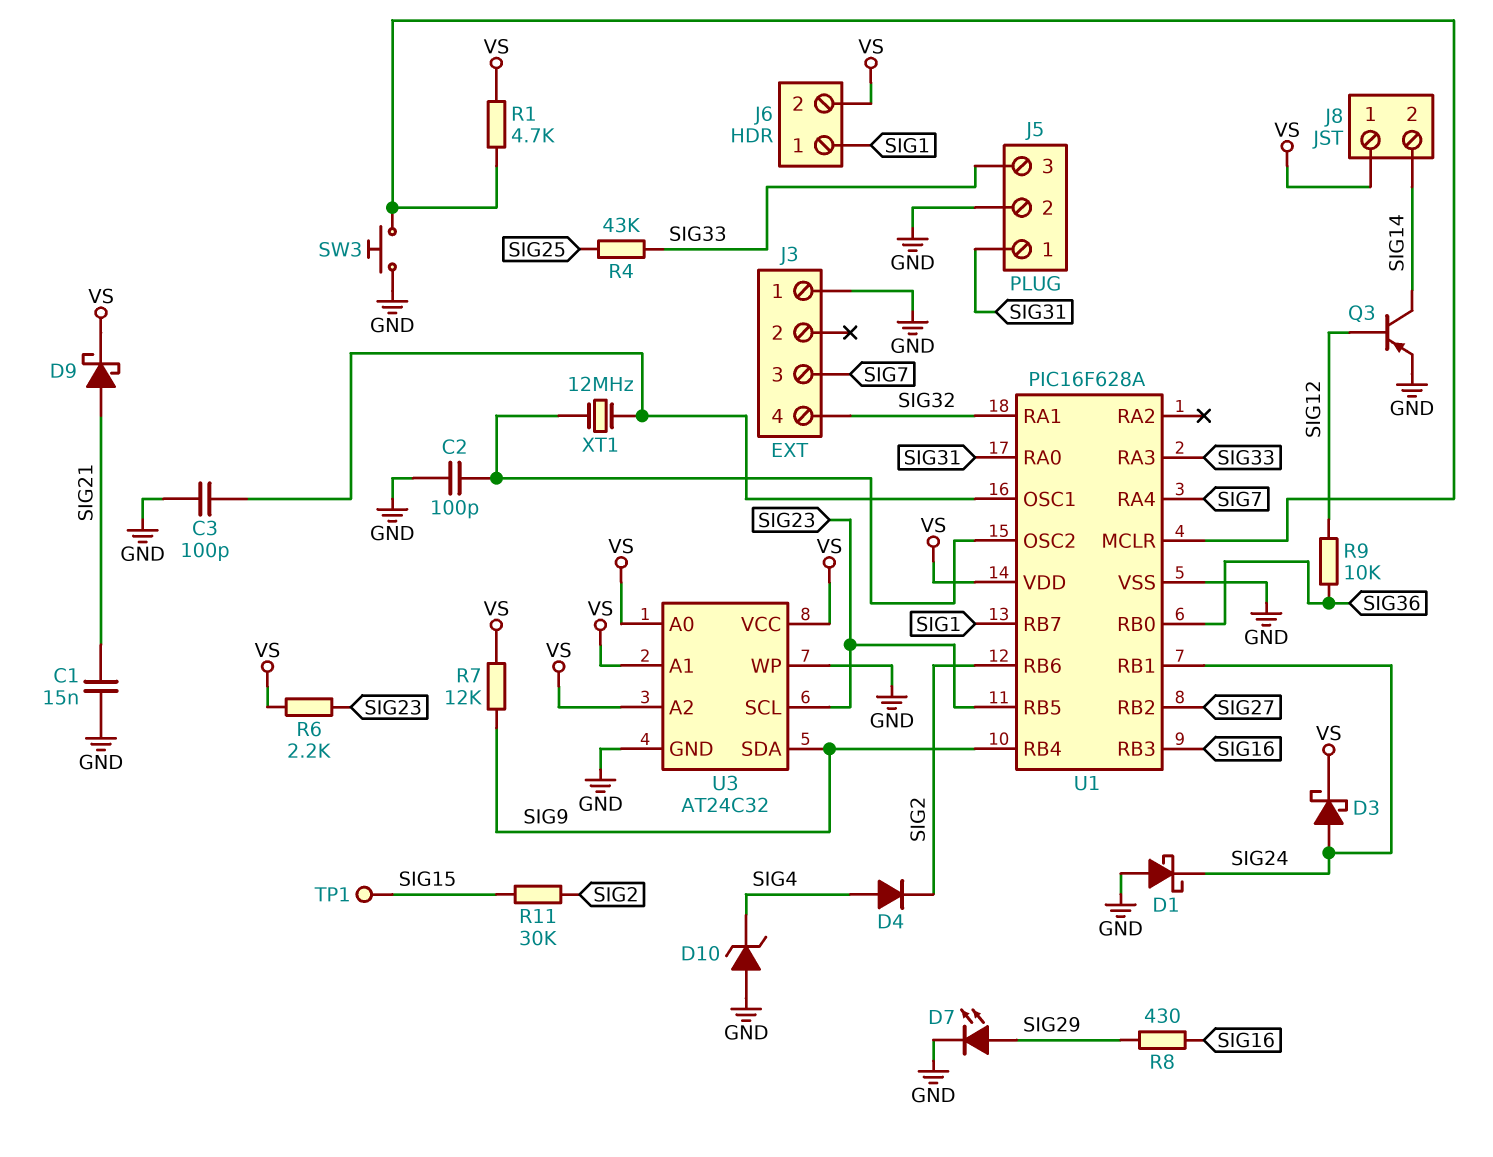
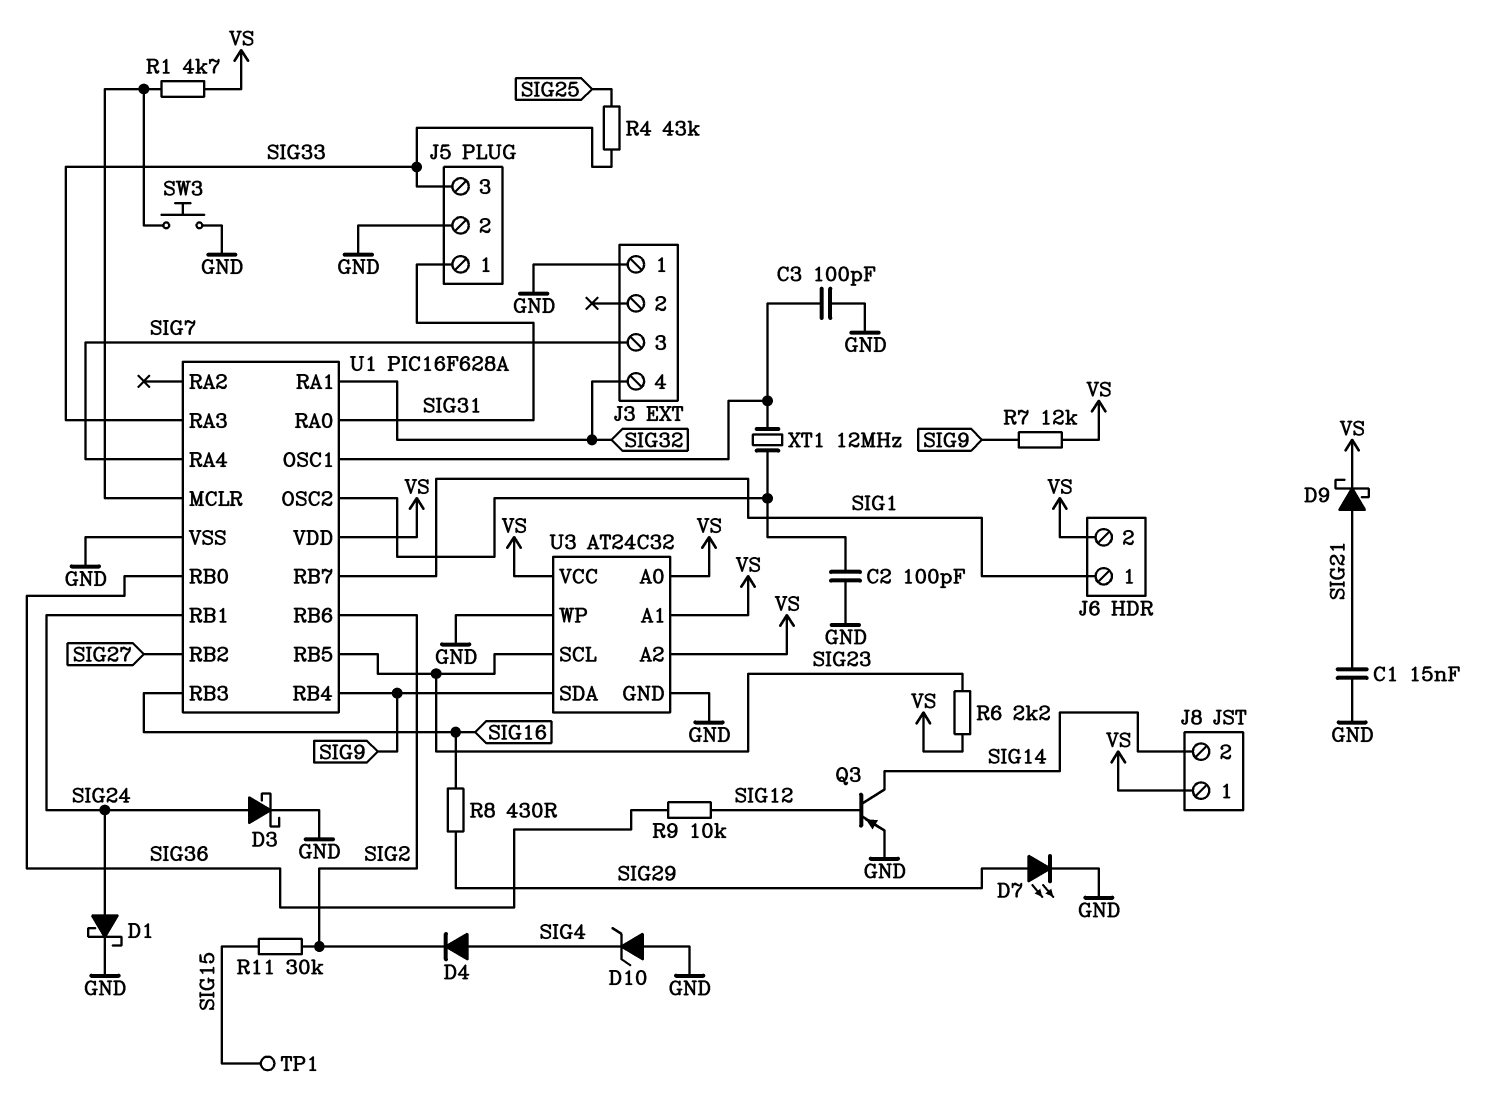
D1: schottky (A GND, K SIG24) -> schottky (A SIG24, K GND)
D3: schottky (A SIG24, K VS) -> schottky (A SIG24, K GND)

